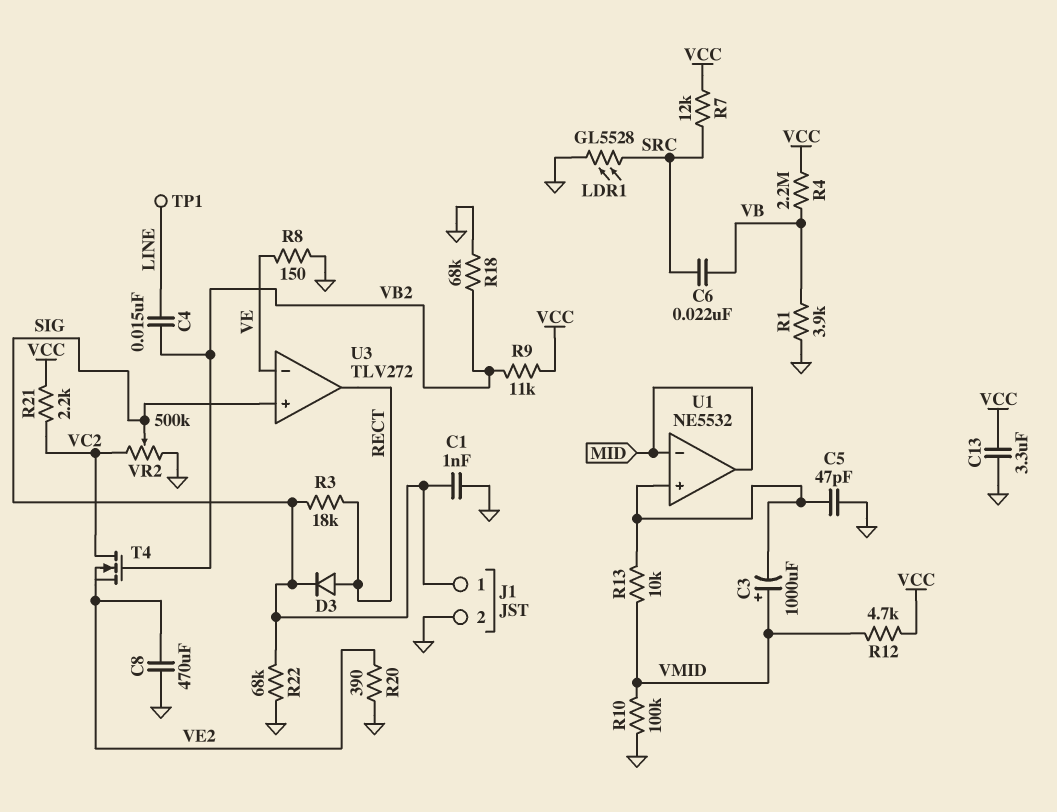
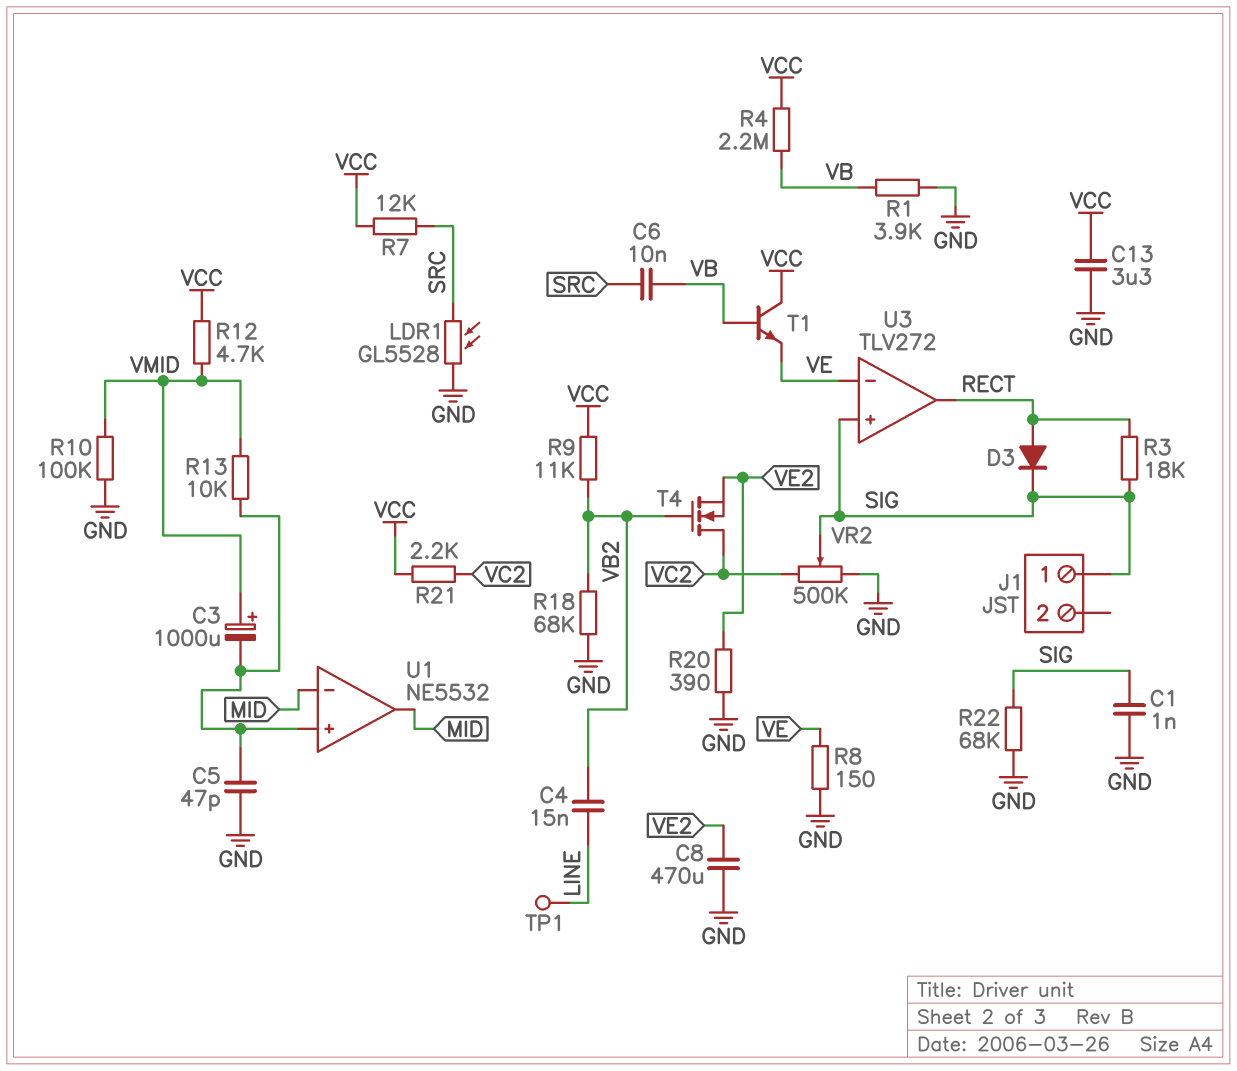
C6: 22nF (SRC, VB) -> 10nF (SRC, VB)
J1 pin 2: GND -> none
T1: none -> NPN (B VB, C VCC, E VE)

